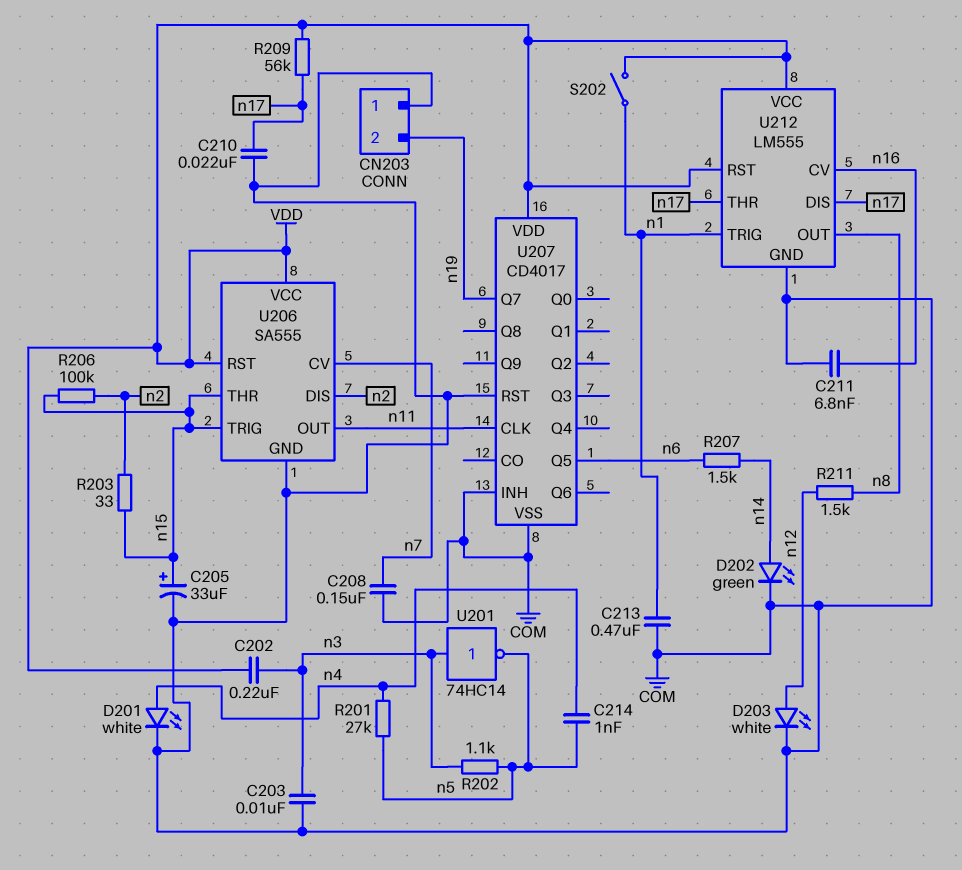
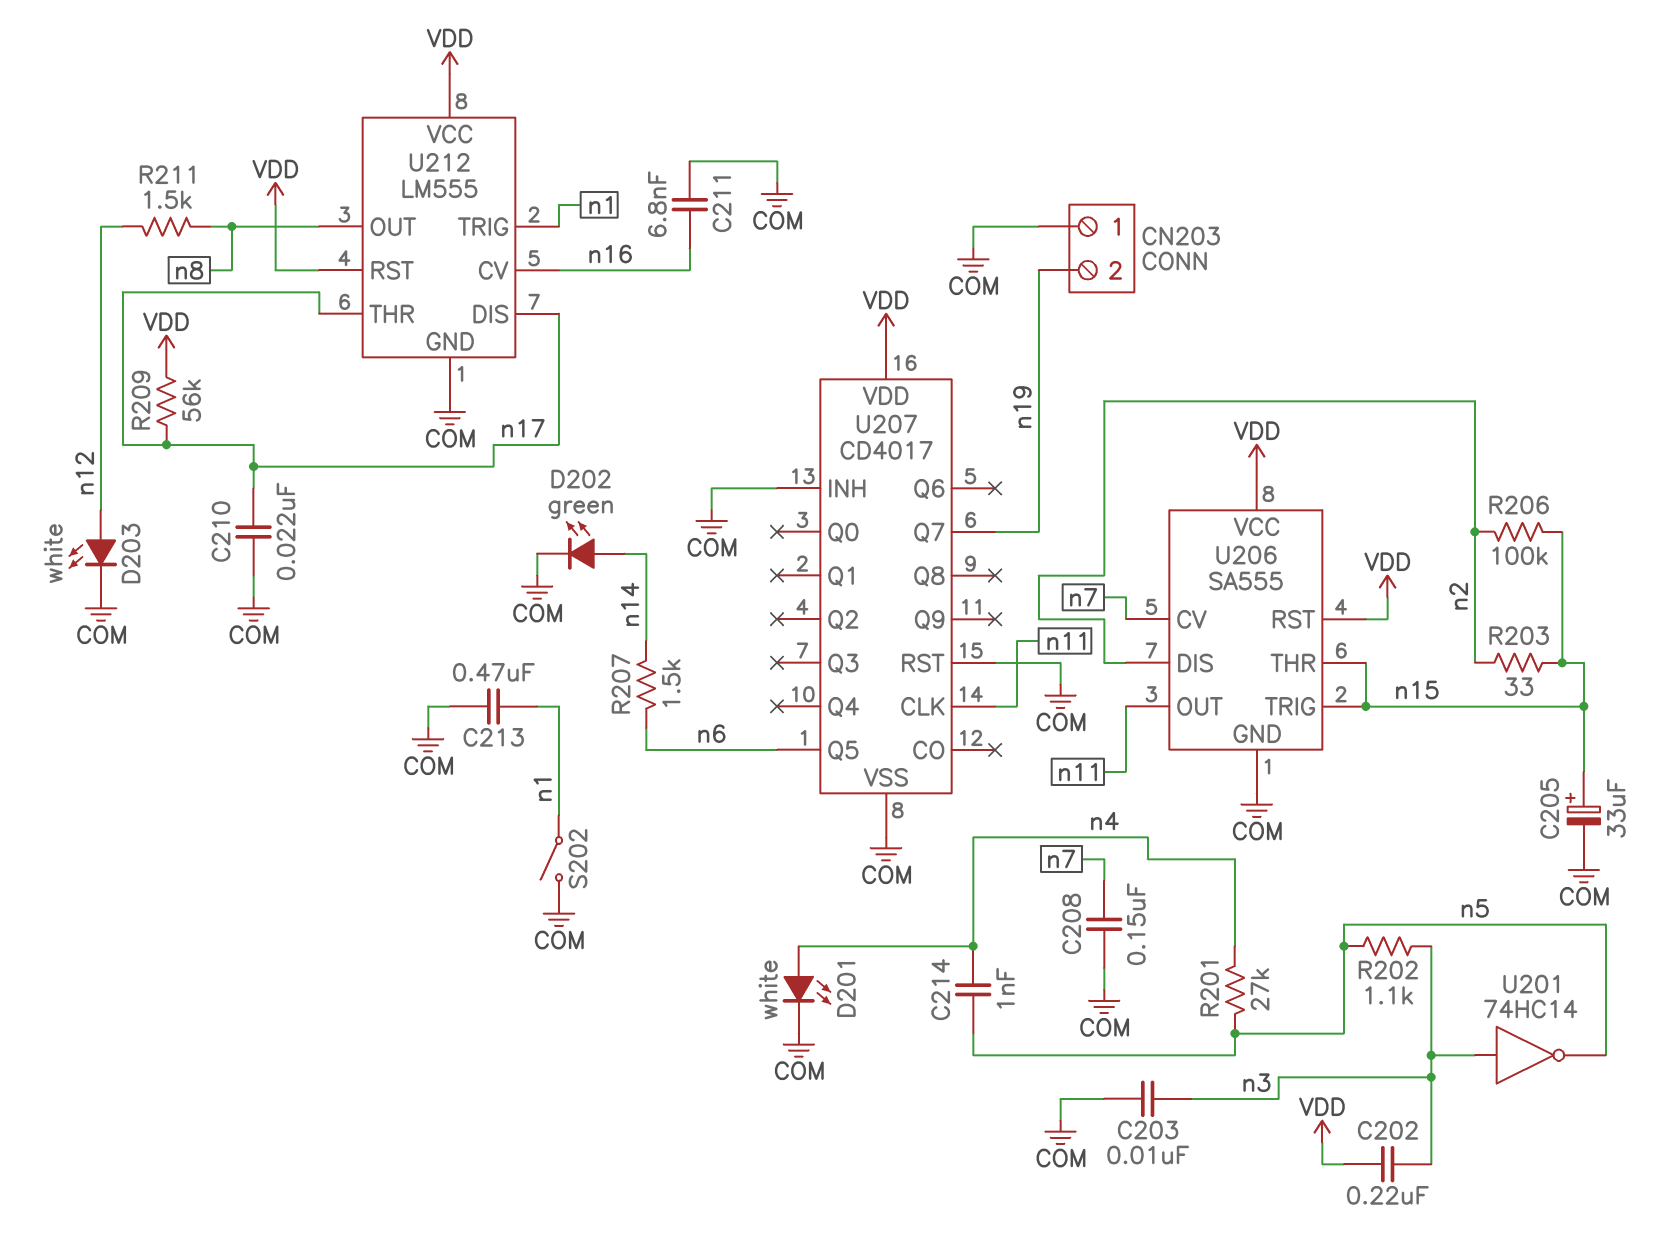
S202: switch (VDD, n1) -> switch (COM, n1)

